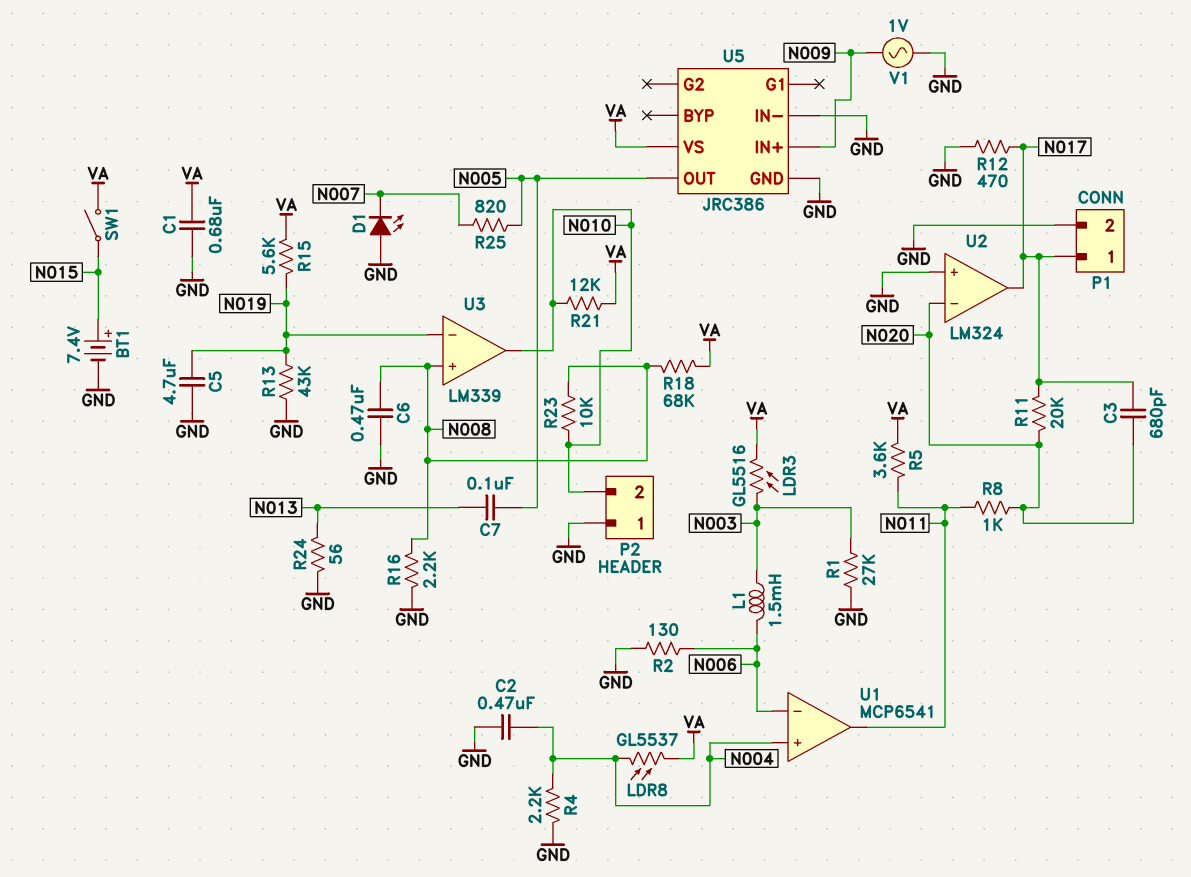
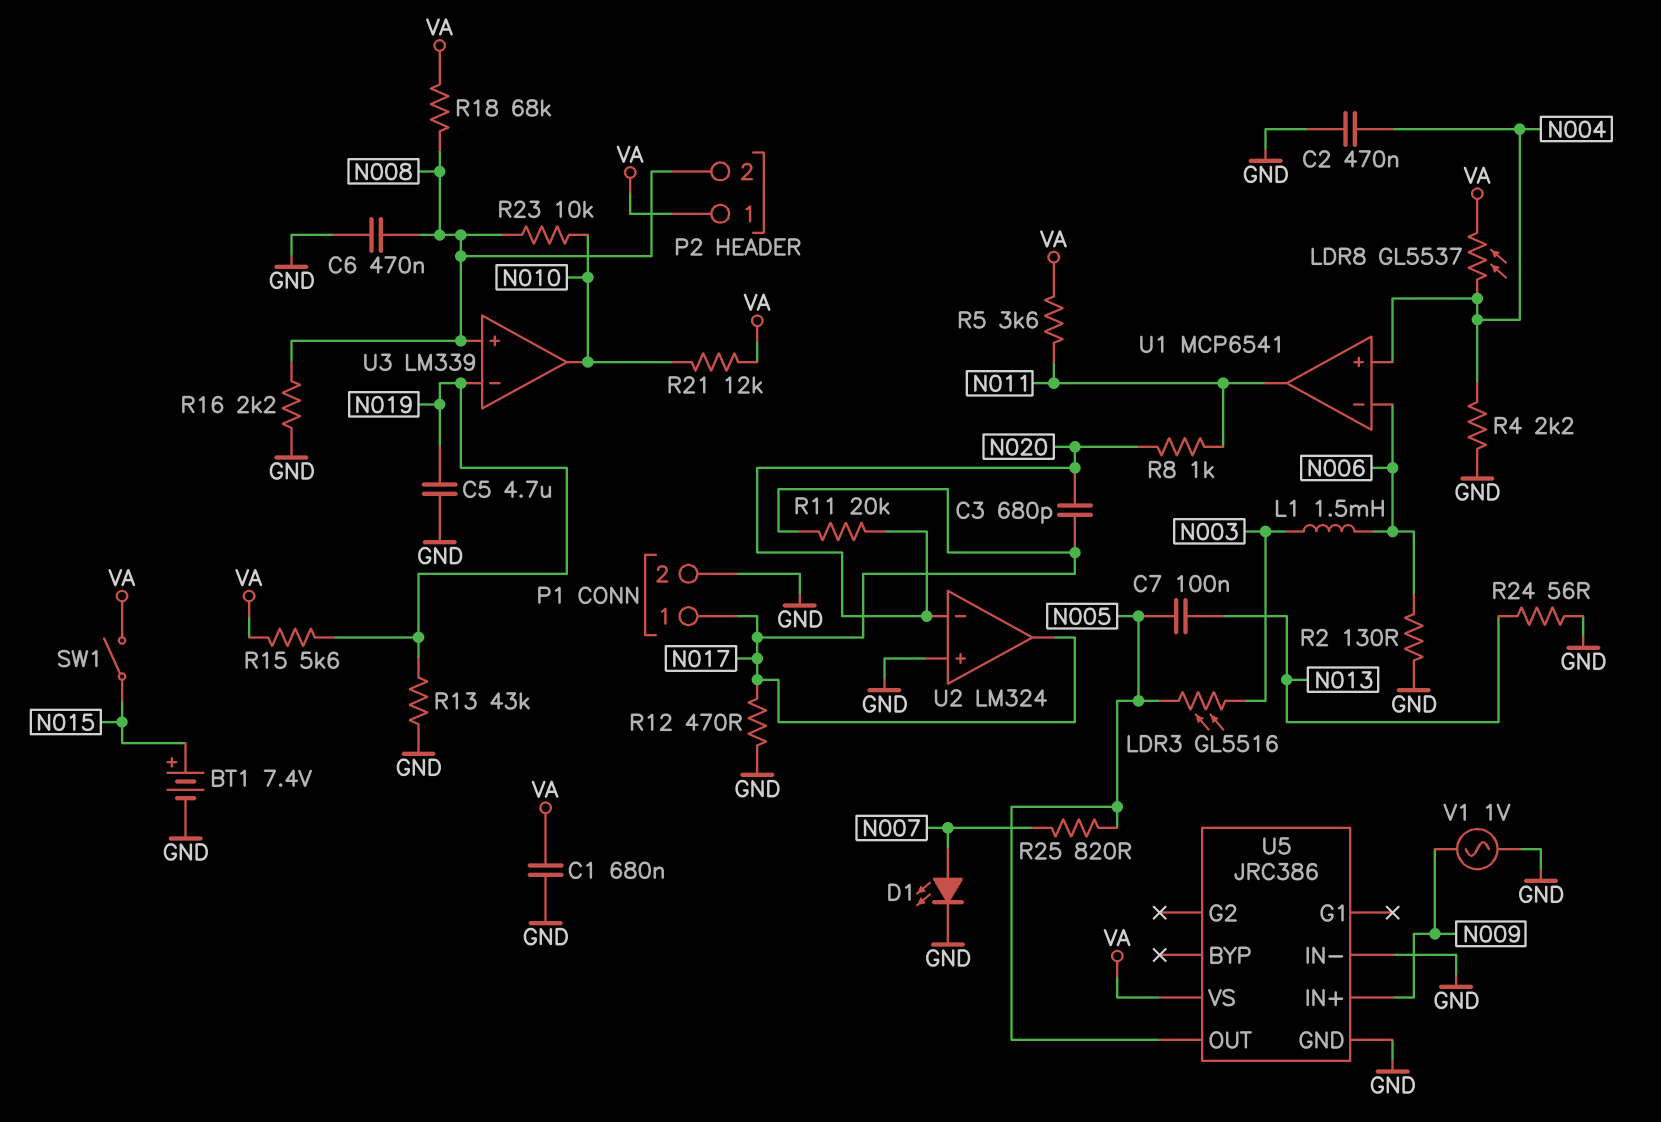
D1: LED (A GND, K N007) -> LED (A N007, K GND)
LDR3: GL5516 (N003, VA) -> GL5516 (N003, N005)
P2 pin 1: GND -> VA
P2 pin 2: N010 -> N008
R1: 27k (GND, N003) -> none

